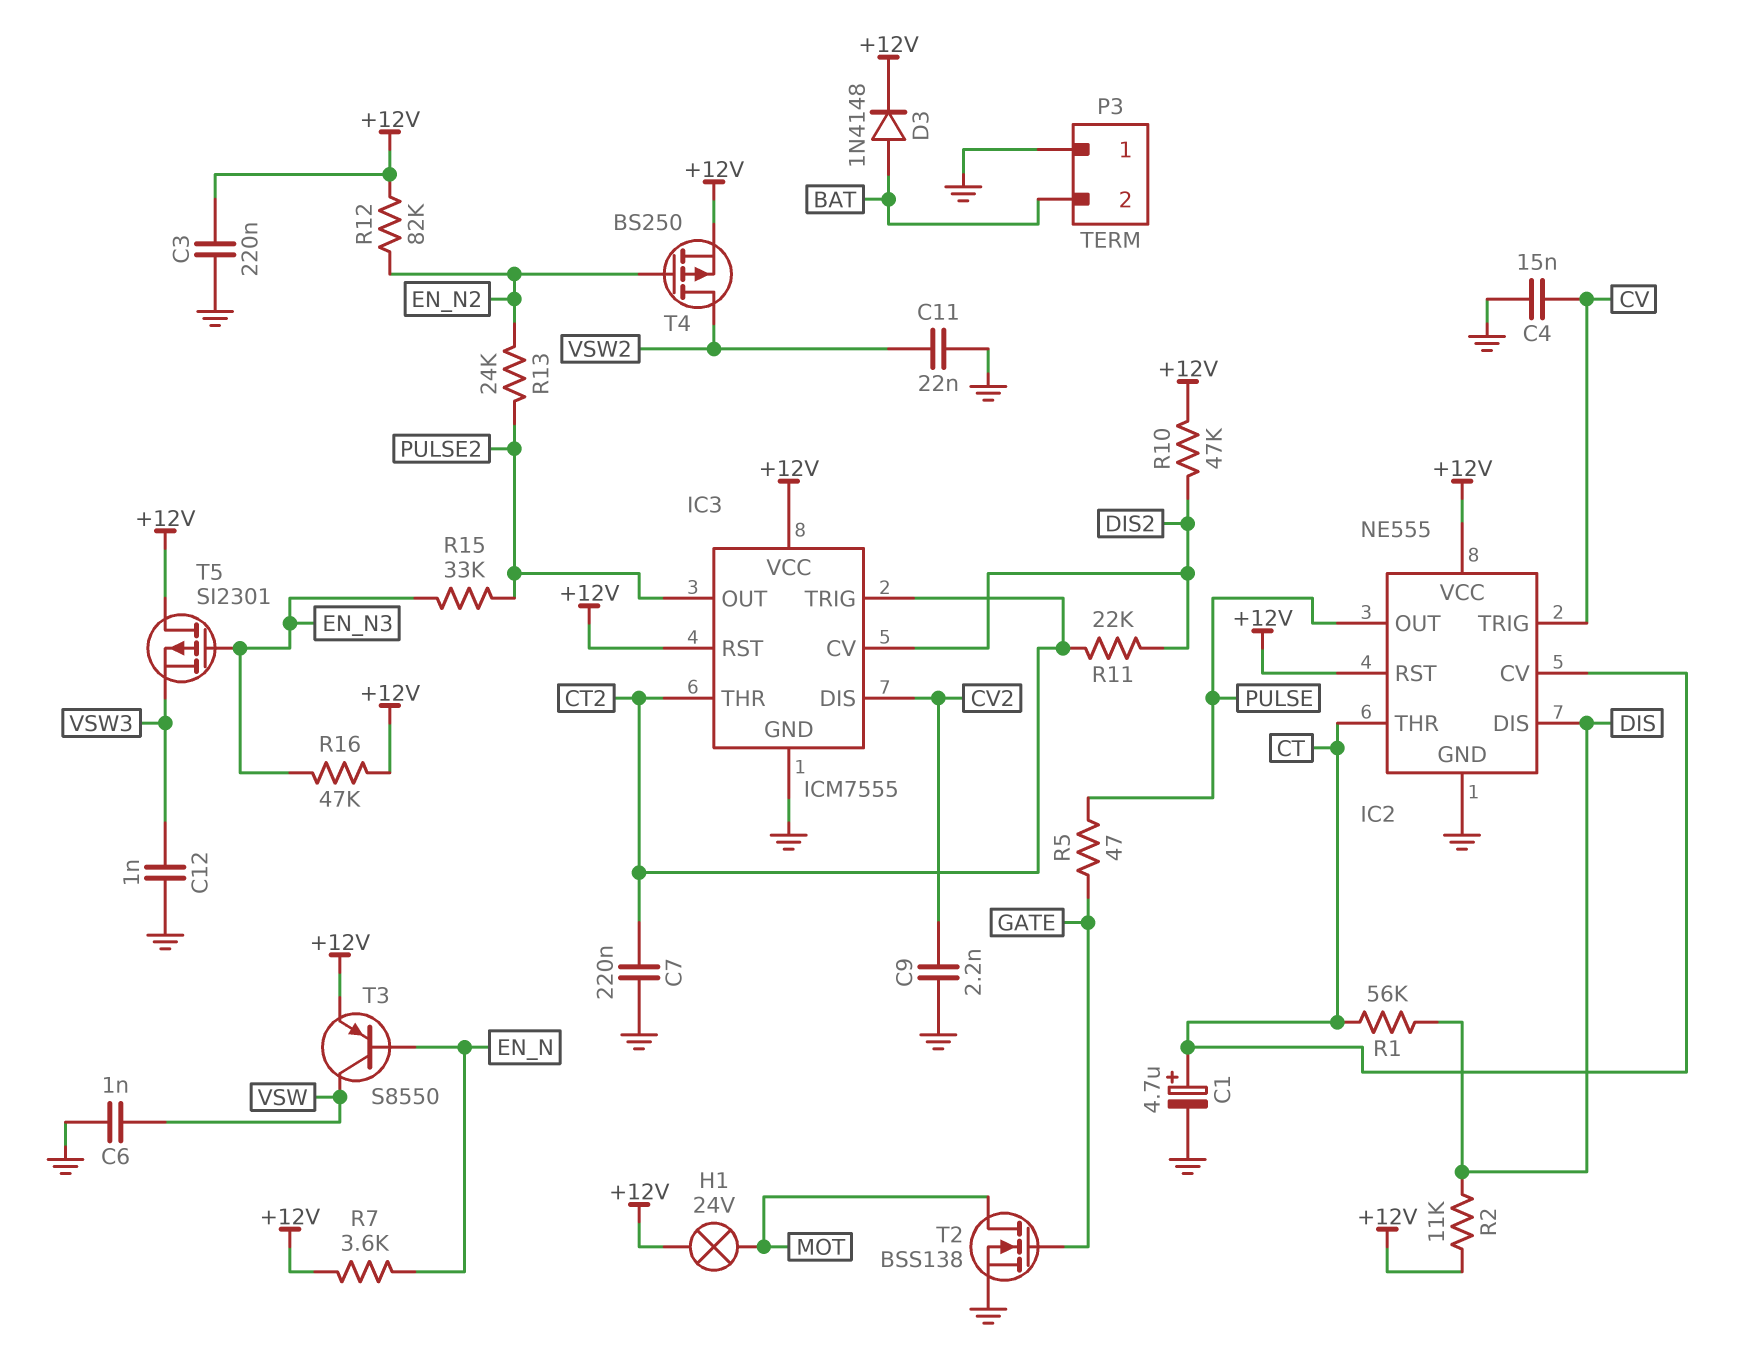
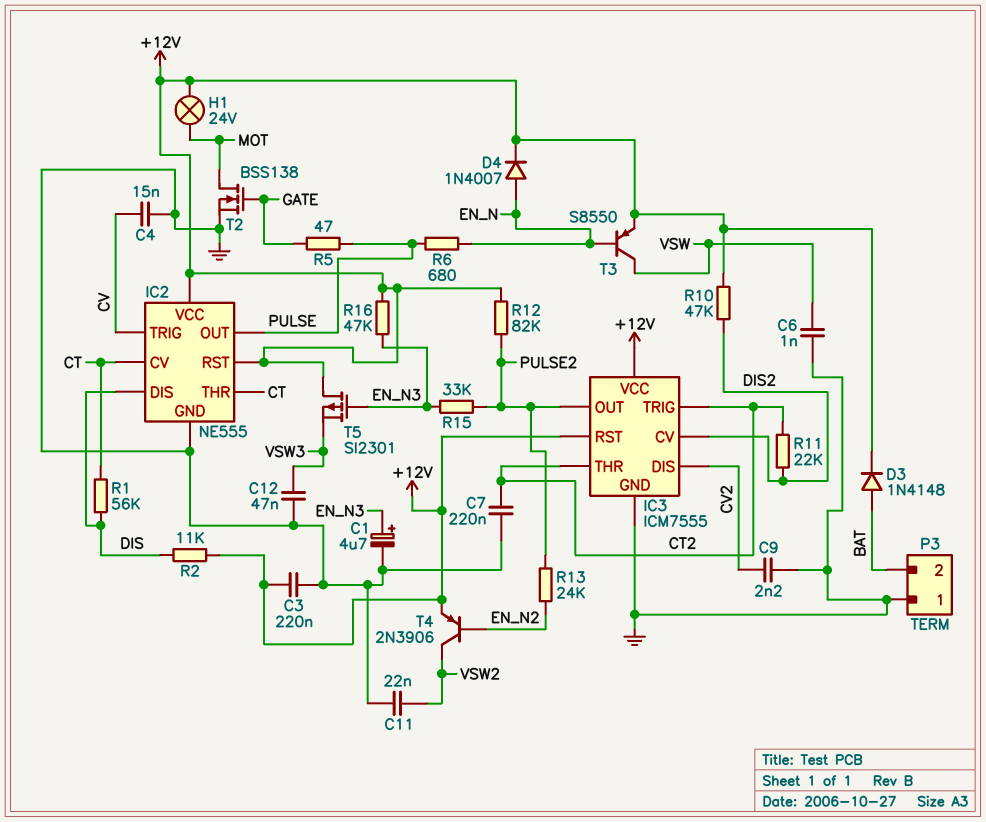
C1: 4.7uF (plus CT, minus GND) -> 4.7uF (plus EN_N3, minus GND)
C12: 1nF (GND, VSW3) -> 47nF (GND, VSW3)
D4: none -> diode 1N4007 (A EN_N, K +12V)
R6: none -> 680 (EN_N, PULSE)
R7: 3.6k (+12V, EN_N) -> none
R12: 82k (+12V, EN_N2) -> 82k (+12V, PULSE2)
T4: PMOS BS250 (G EN_N2, D VSW2, S +12V) -> PNP 2N3906 (B EN_N2, C VSW2, E +12V)

